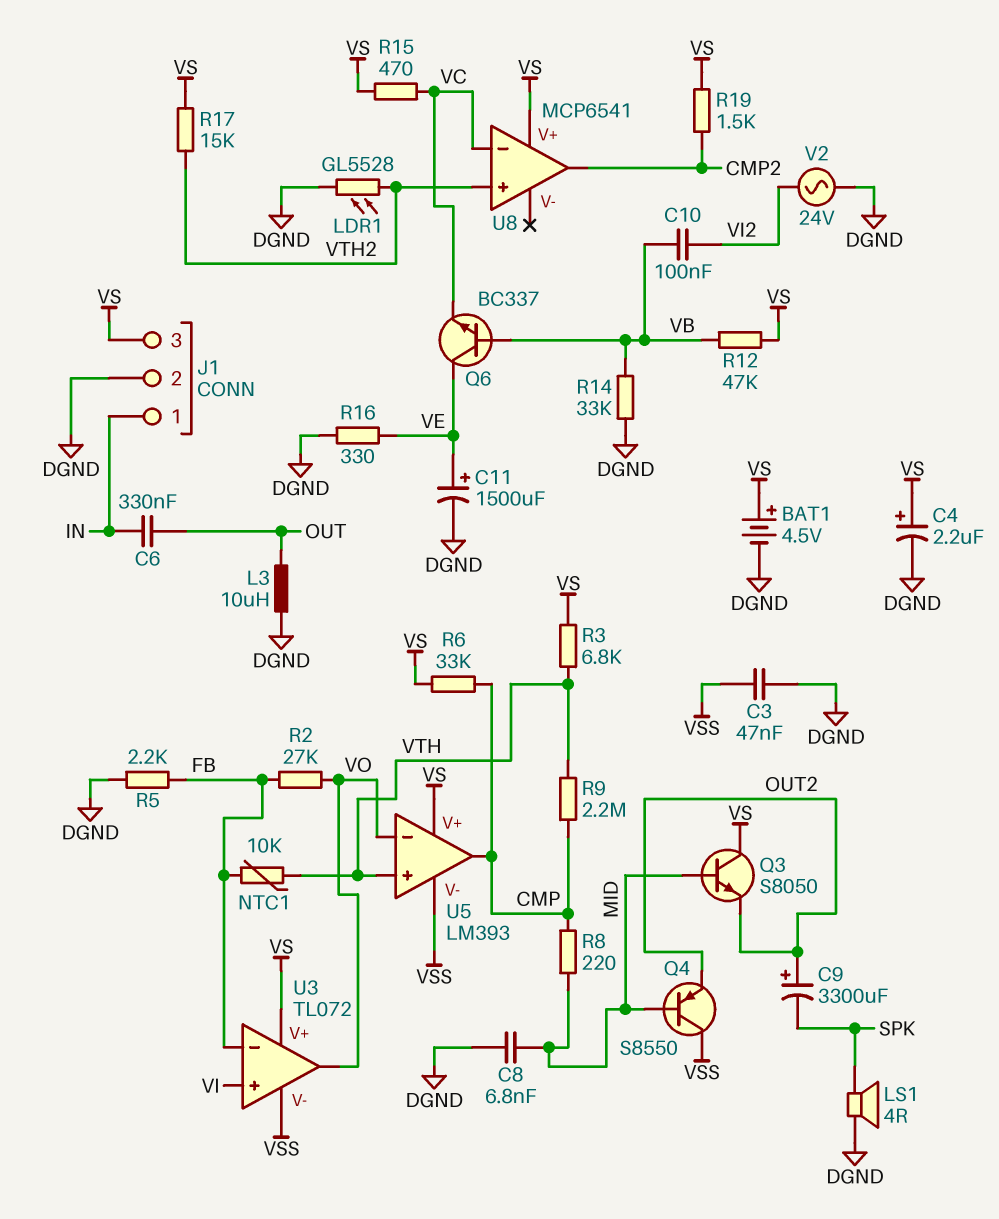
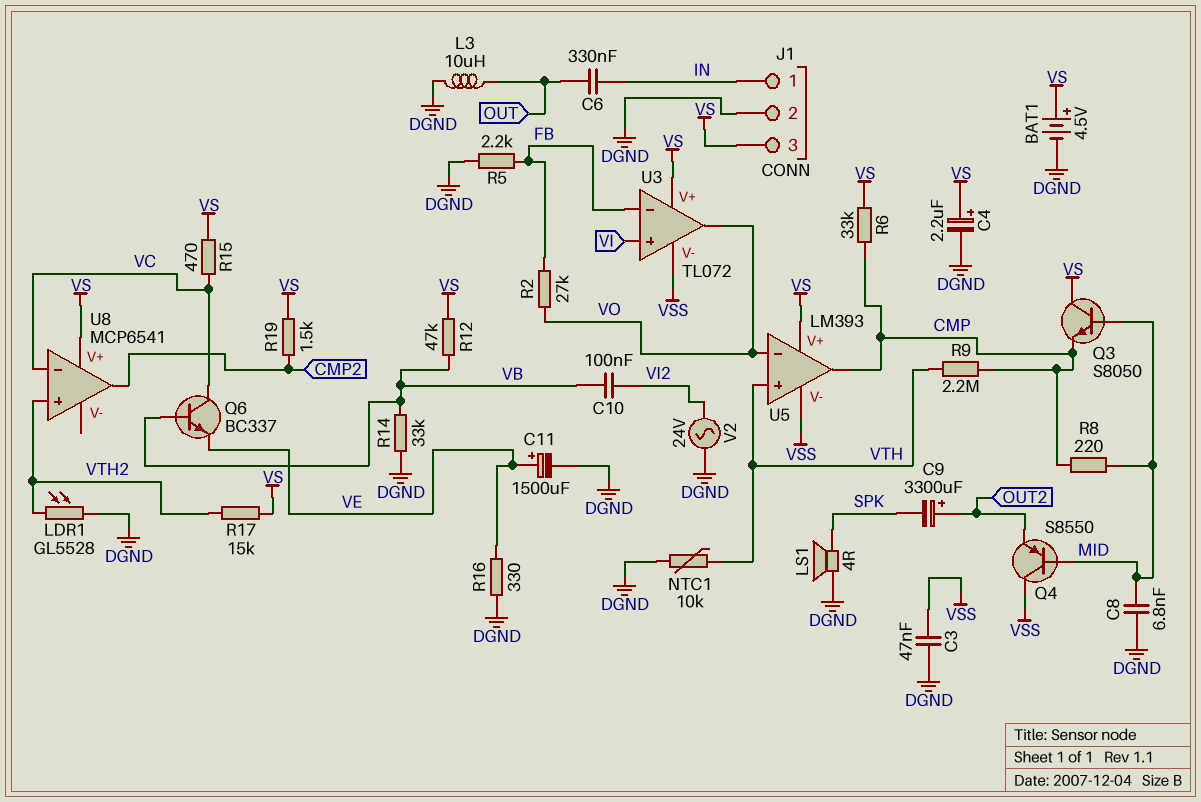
NTC1: 10k (FB, VTH) -> 10k (DGND, VTH)
Q3: NPN S8050 (B MID, C VS, E OUT2) -> NPN S8050 (B MID, C VS, E CMP)
Q6: NPN BC337 (B VB, C VE, E VC) -> NPN BC337 (B VB, C VC, E VE)
R3: 6.8k (VS, VTH) -> none

